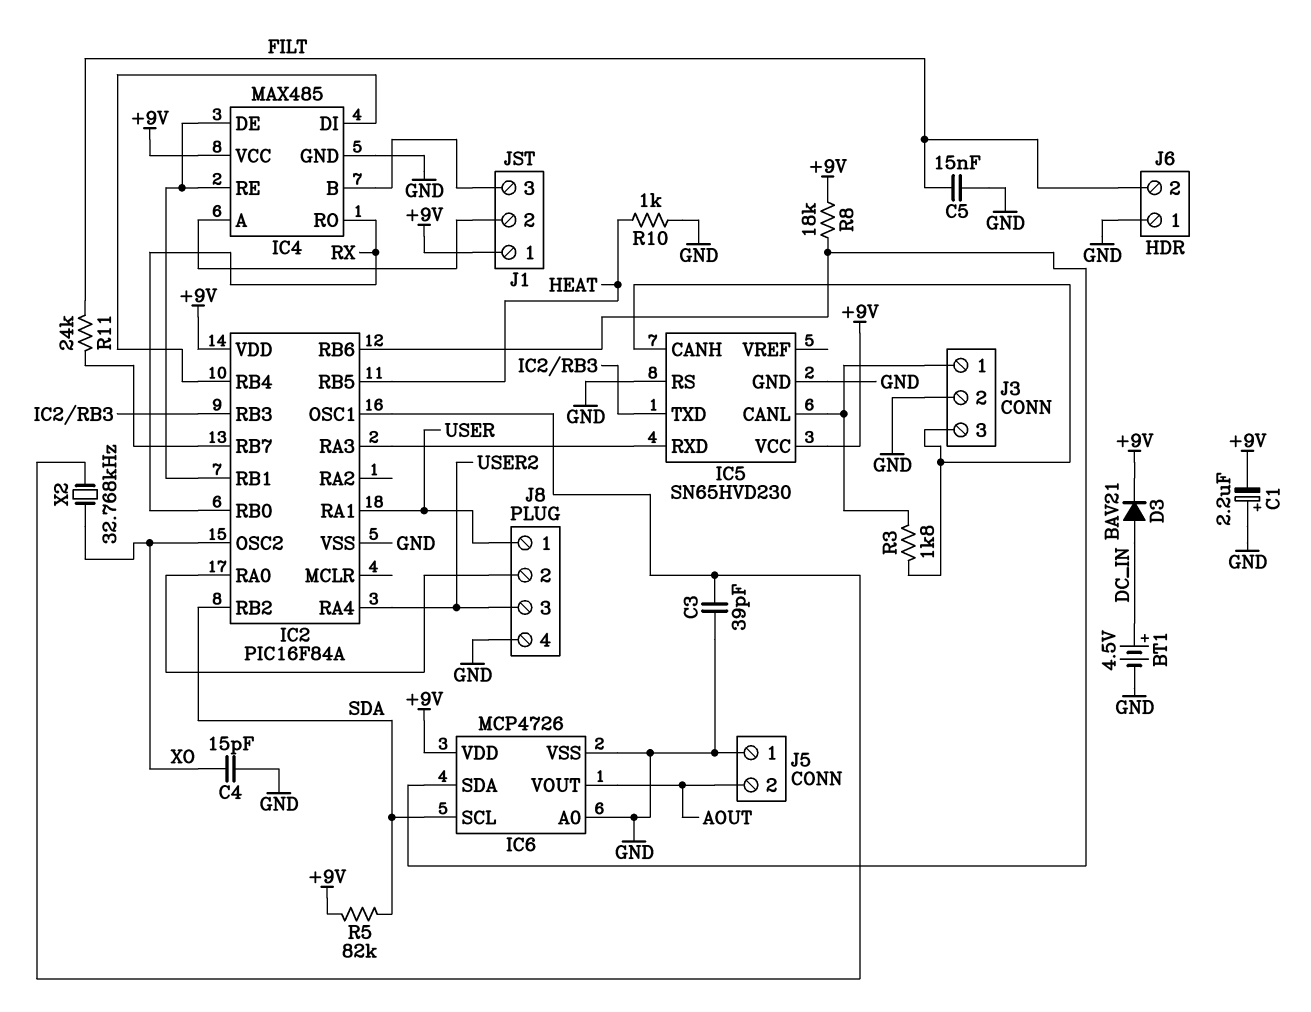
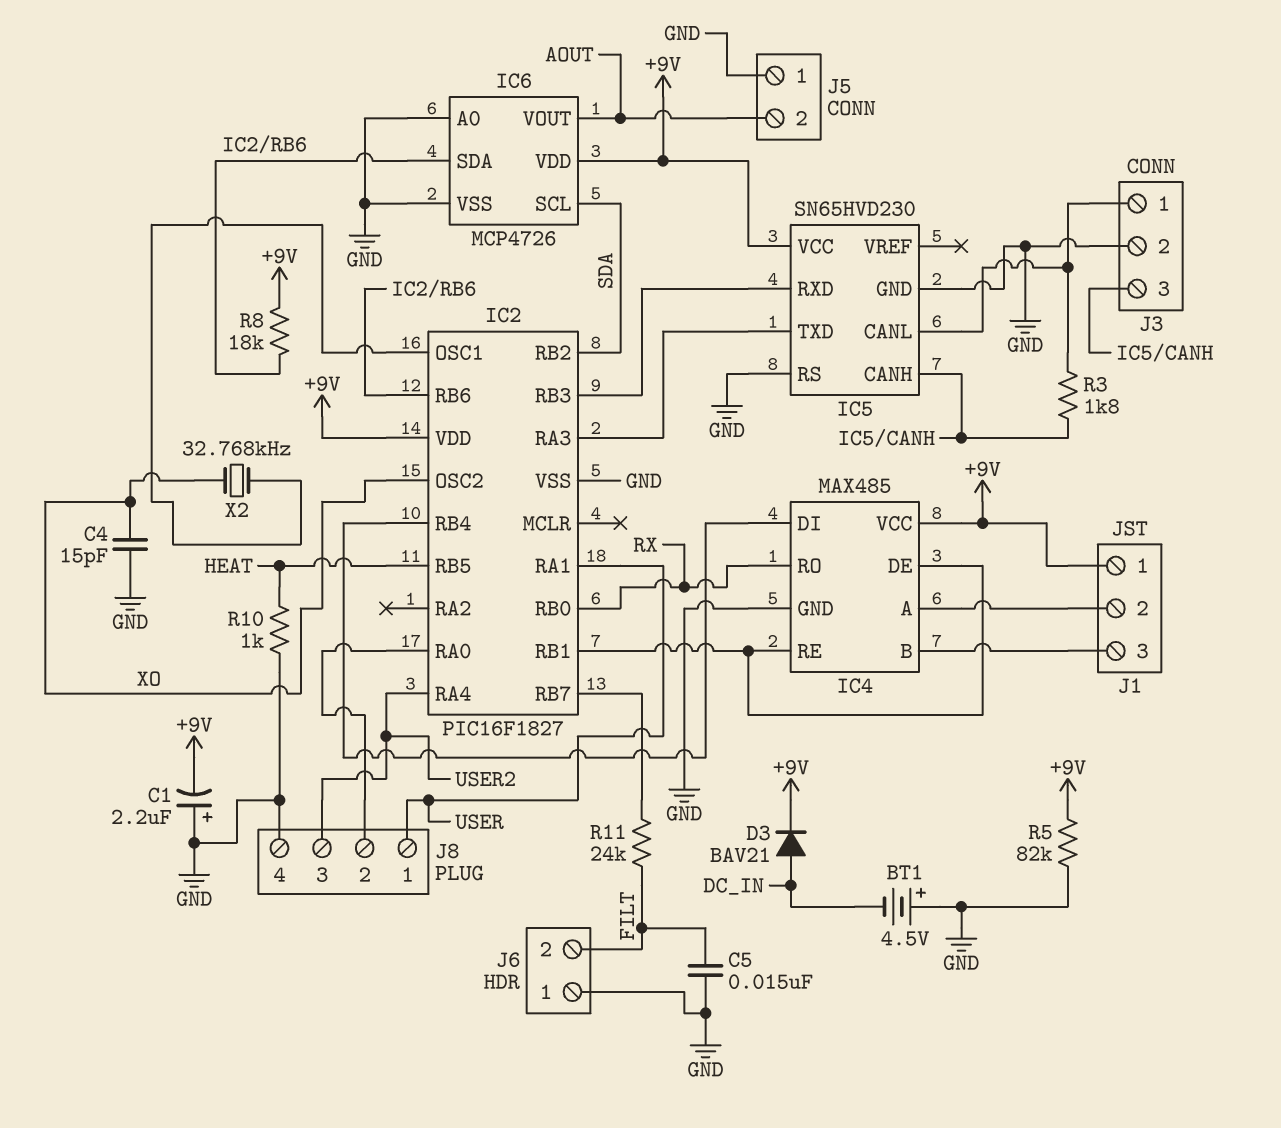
BT1: 4.5V (plus DC_IN, minus GND) -> 4.5V (plus GND, minus DC_IN)
C3: 39pF (GND, IC2/OSC1) -> none
IC2: PIC16F84A -> PIC16F1827
IC5 pin RXD: IC2/RA3 -> IC2/RB3
IC5 pin TXD: IC2/RB3 -> IC2/RA3
R5: 82k (+9V, SDA) -> 82k (+9V, GND)

